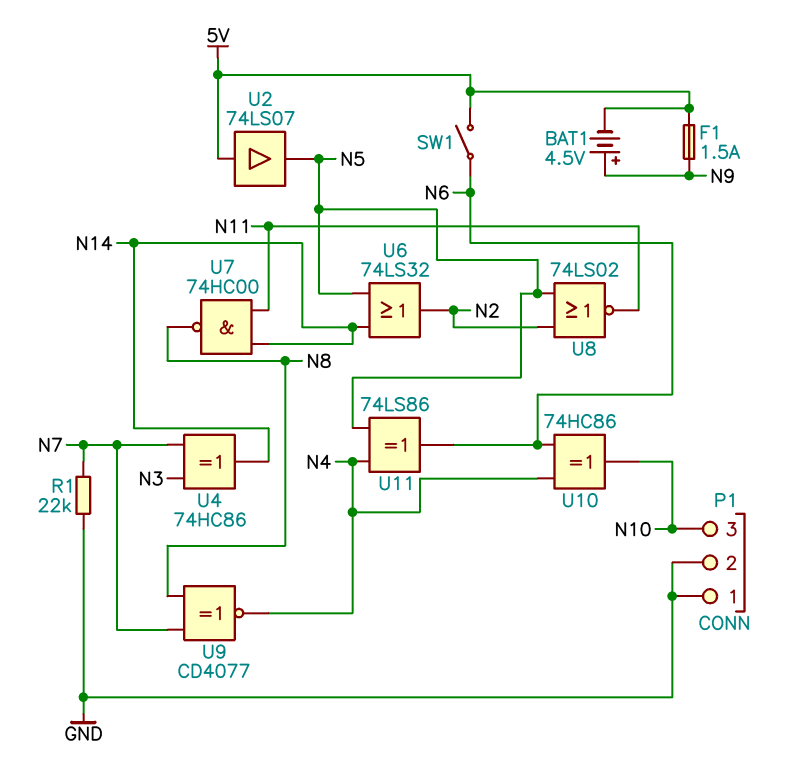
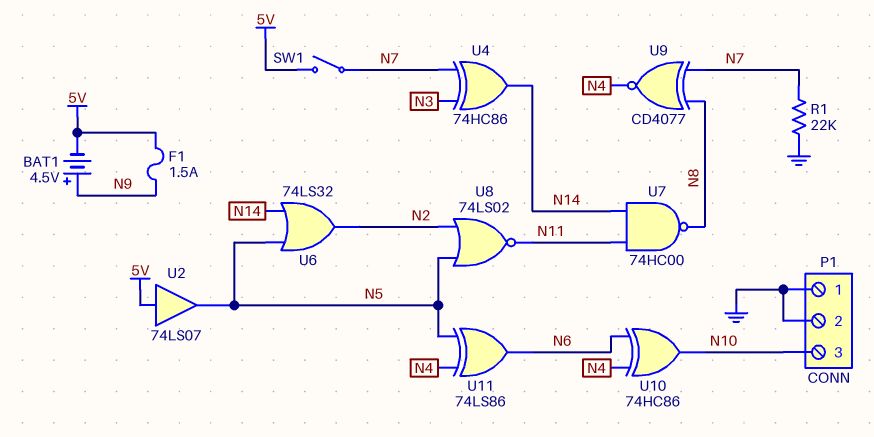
SW1: switch (5V, N6) -> switch (5V, N7)

